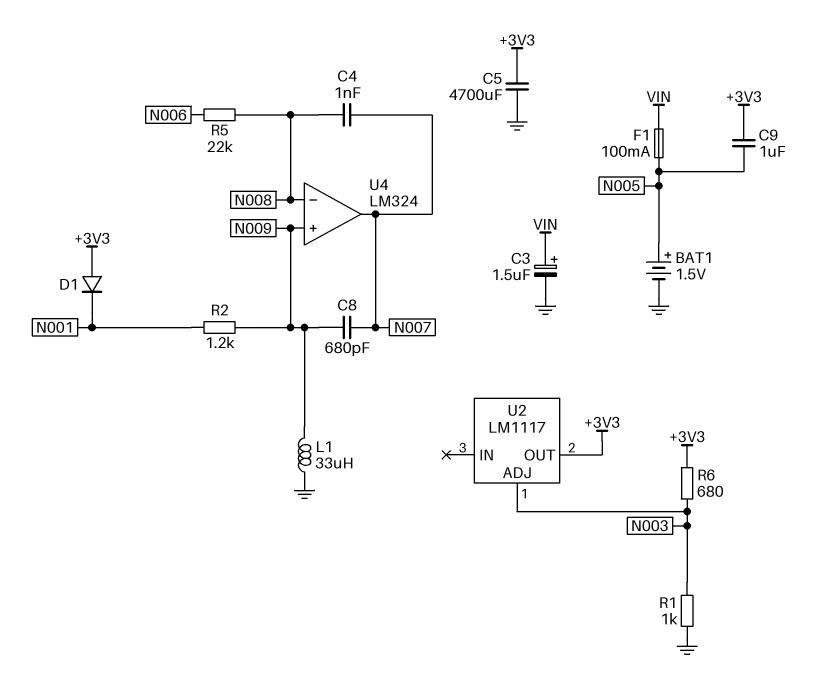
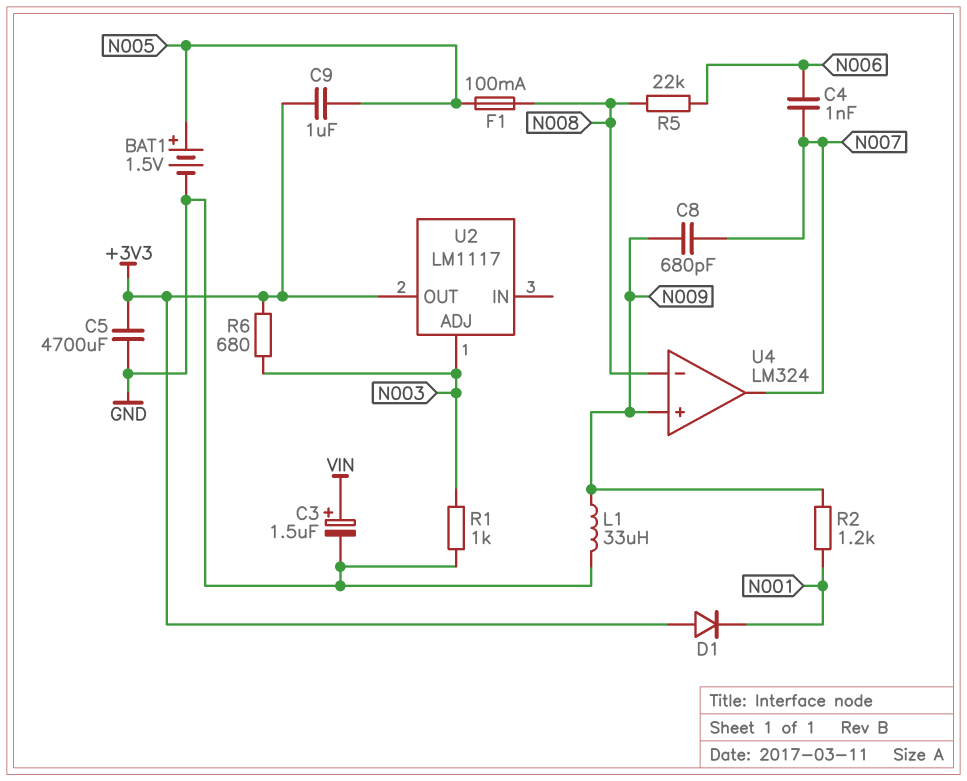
C4: 1nF (N007, N008) -> 1nF (N006, N007)
F1: 100mA (N005, VIN) -> 100mA (N005, N008)

